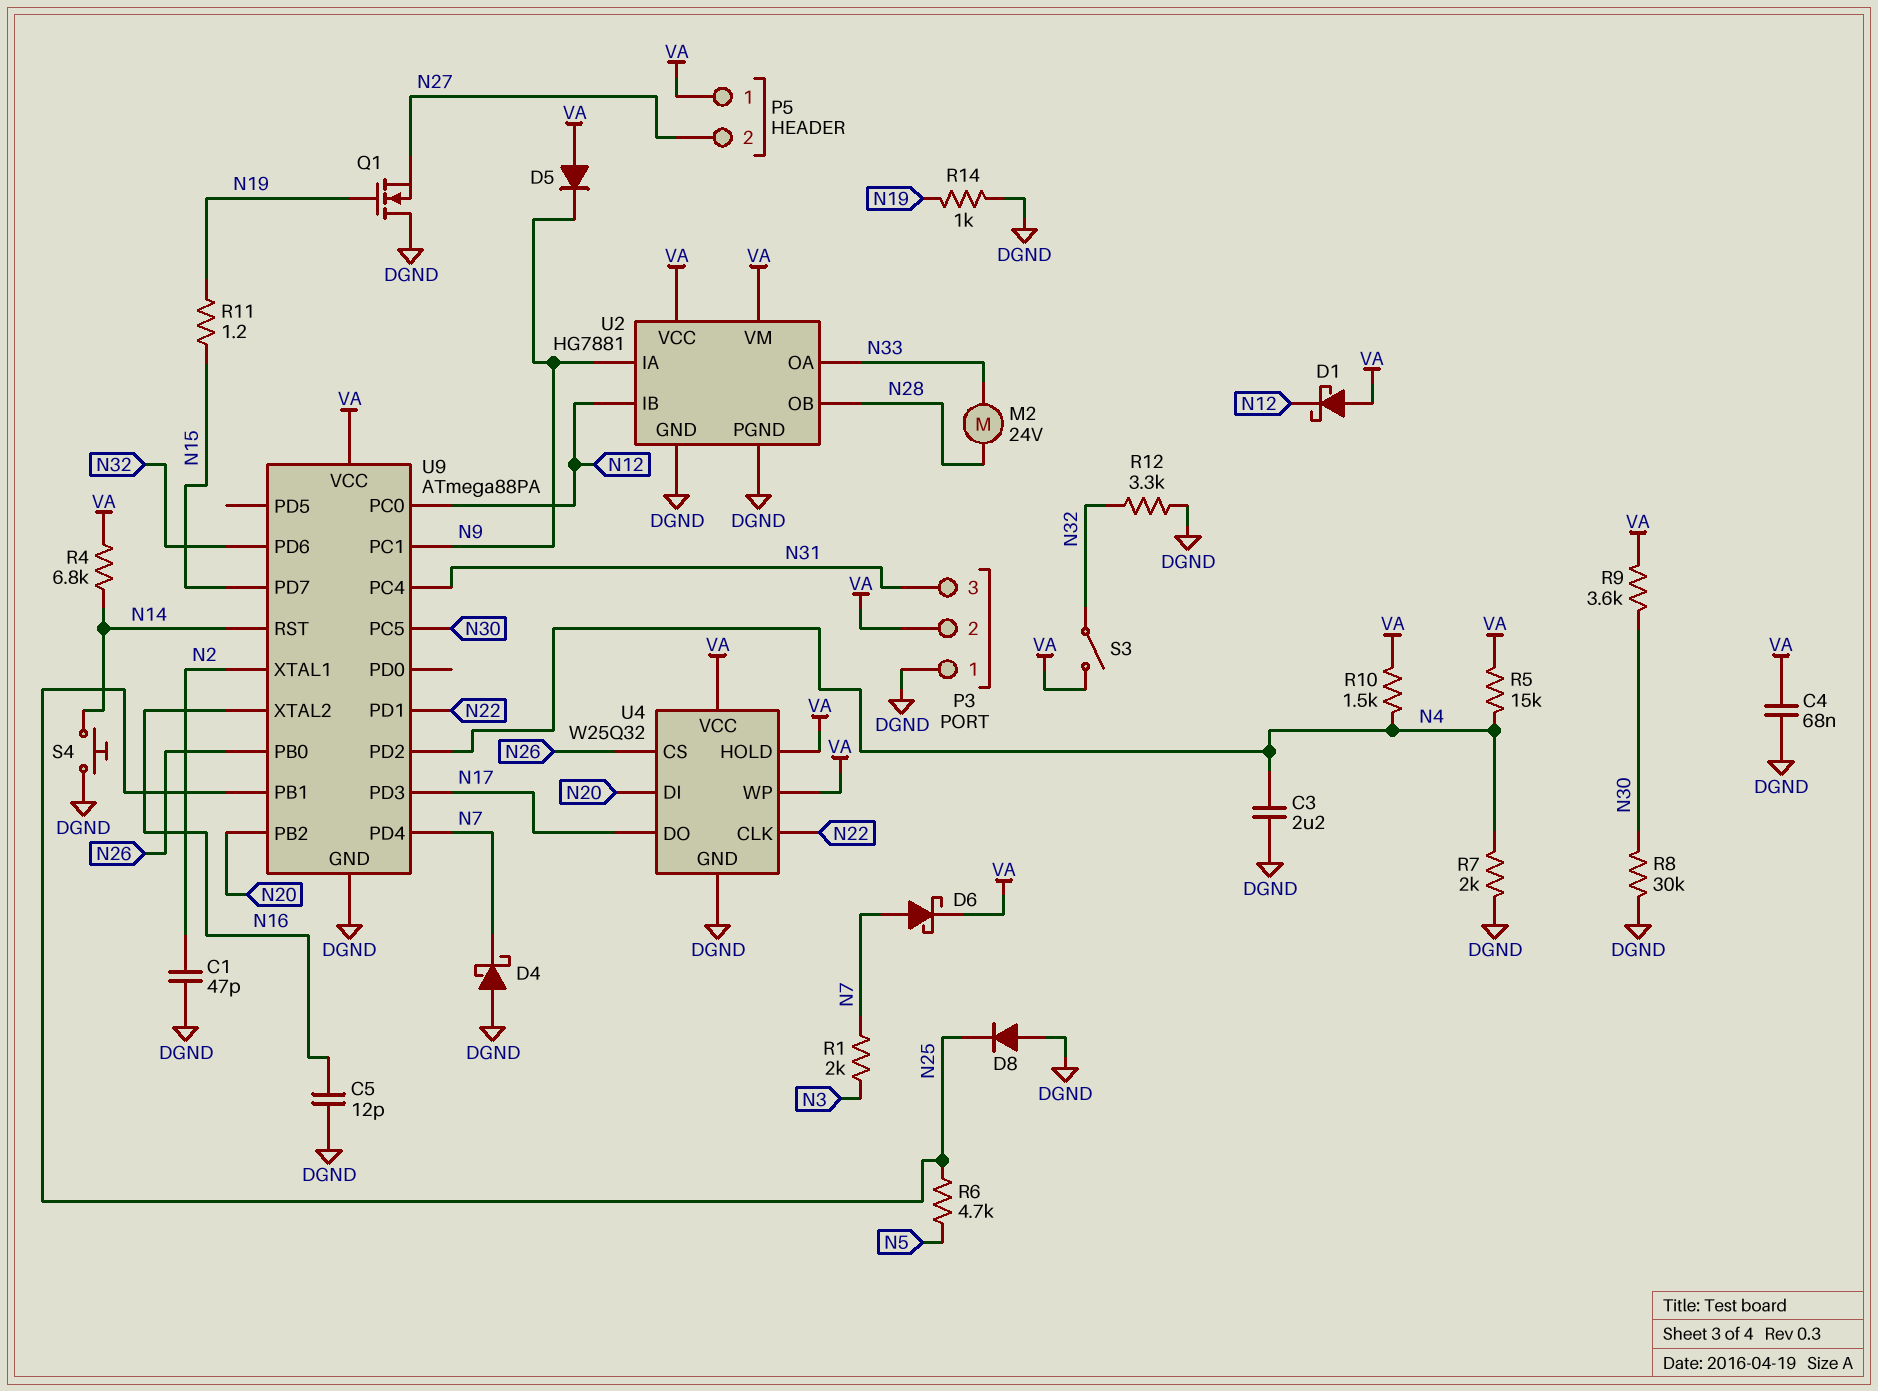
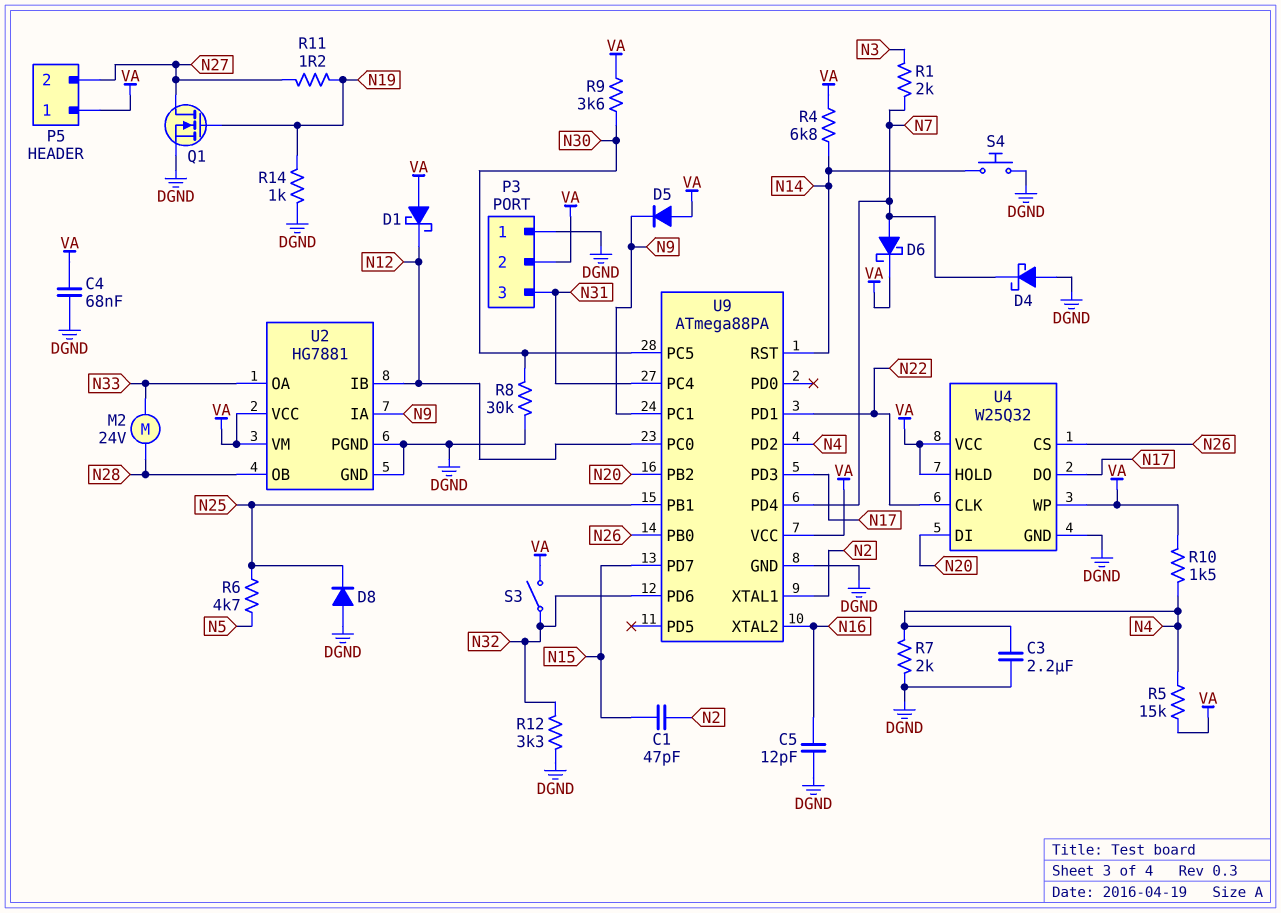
C1: 47pF (DGND, N2) -> 47pF (N2, N15)
Q1: NMOS (G N19, D DGND, S N27) -> NMOS (G N19, D N27, S DGND)
R11: 1.2 (N15, N19) -> 1.2 (N19, N27)

